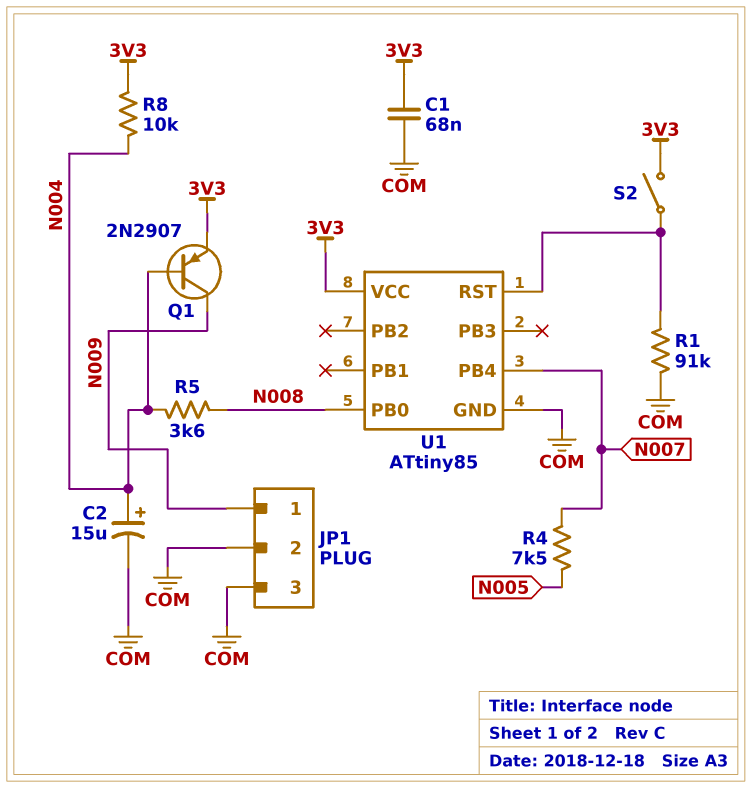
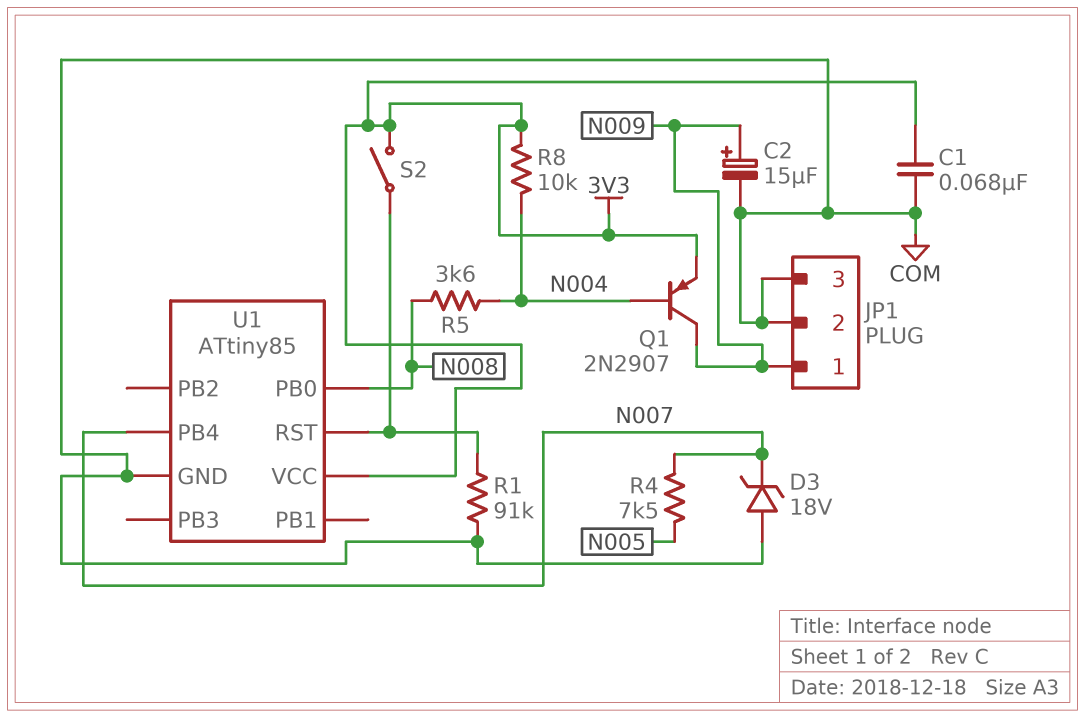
C2: 15uF (plus N004, minus COM) -> 15uF (plus N009, minus COM)
D3: none -> zener 18V (A COM, K N007)

